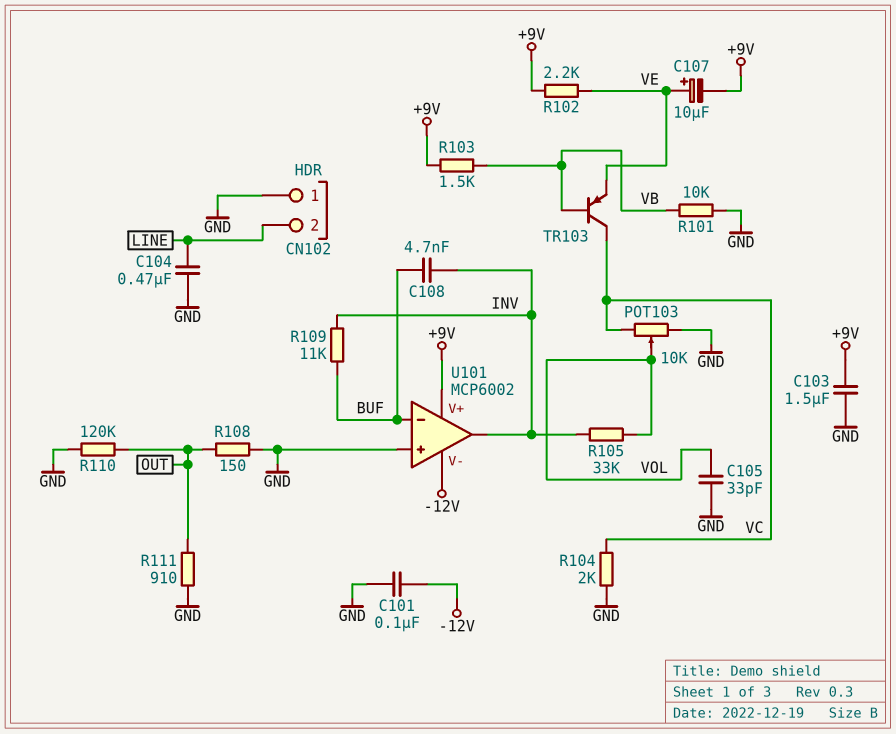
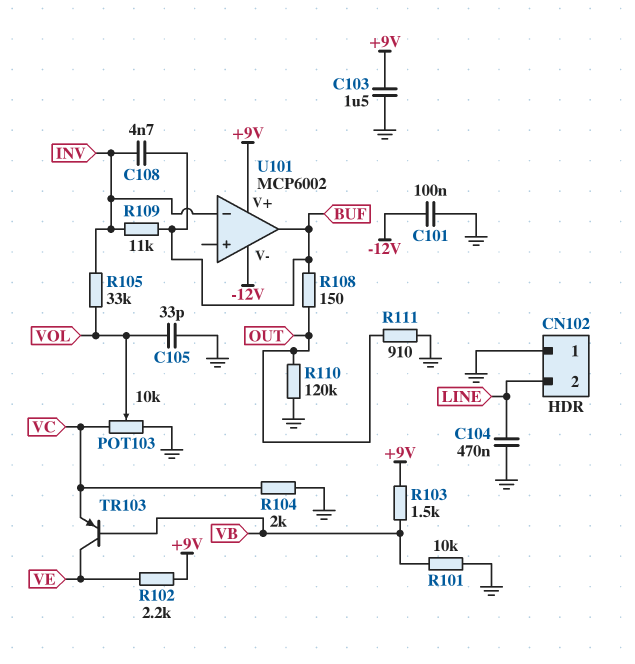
C107: 10uF (plus VE, minus +9V) -> none
R108: 150 (GND, OUT) -> 150 (BUF, OUT)
TR103: PNP (B VB, C VC, E VE) -> PNP (B VB, C VE, E VC)
U101 pin in+: GND -> none
U101 pin in-: BUF -> INV
U101 pin out: INV -> BUF

